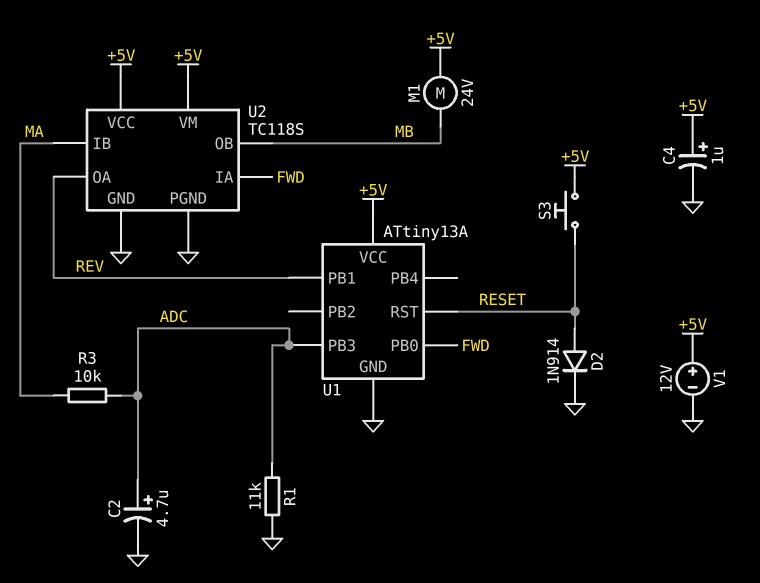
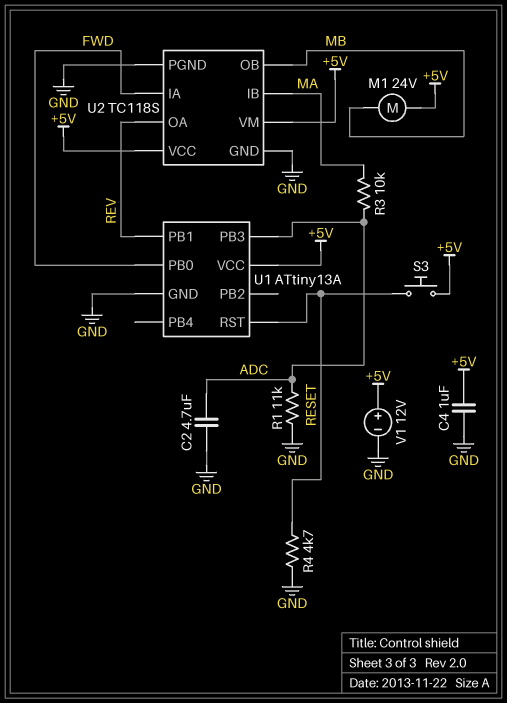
C2: 4.7uF (plus ADC, minus GND) -> 4.7uF (ADC, GND)
C4: 1uF (plus +5V, minus GND) -> 1uF (+5V, GND)
D2: diode 1N914 (A RESET, K GND) -> none
R4: none -> 4.7k (GND, RESET)

